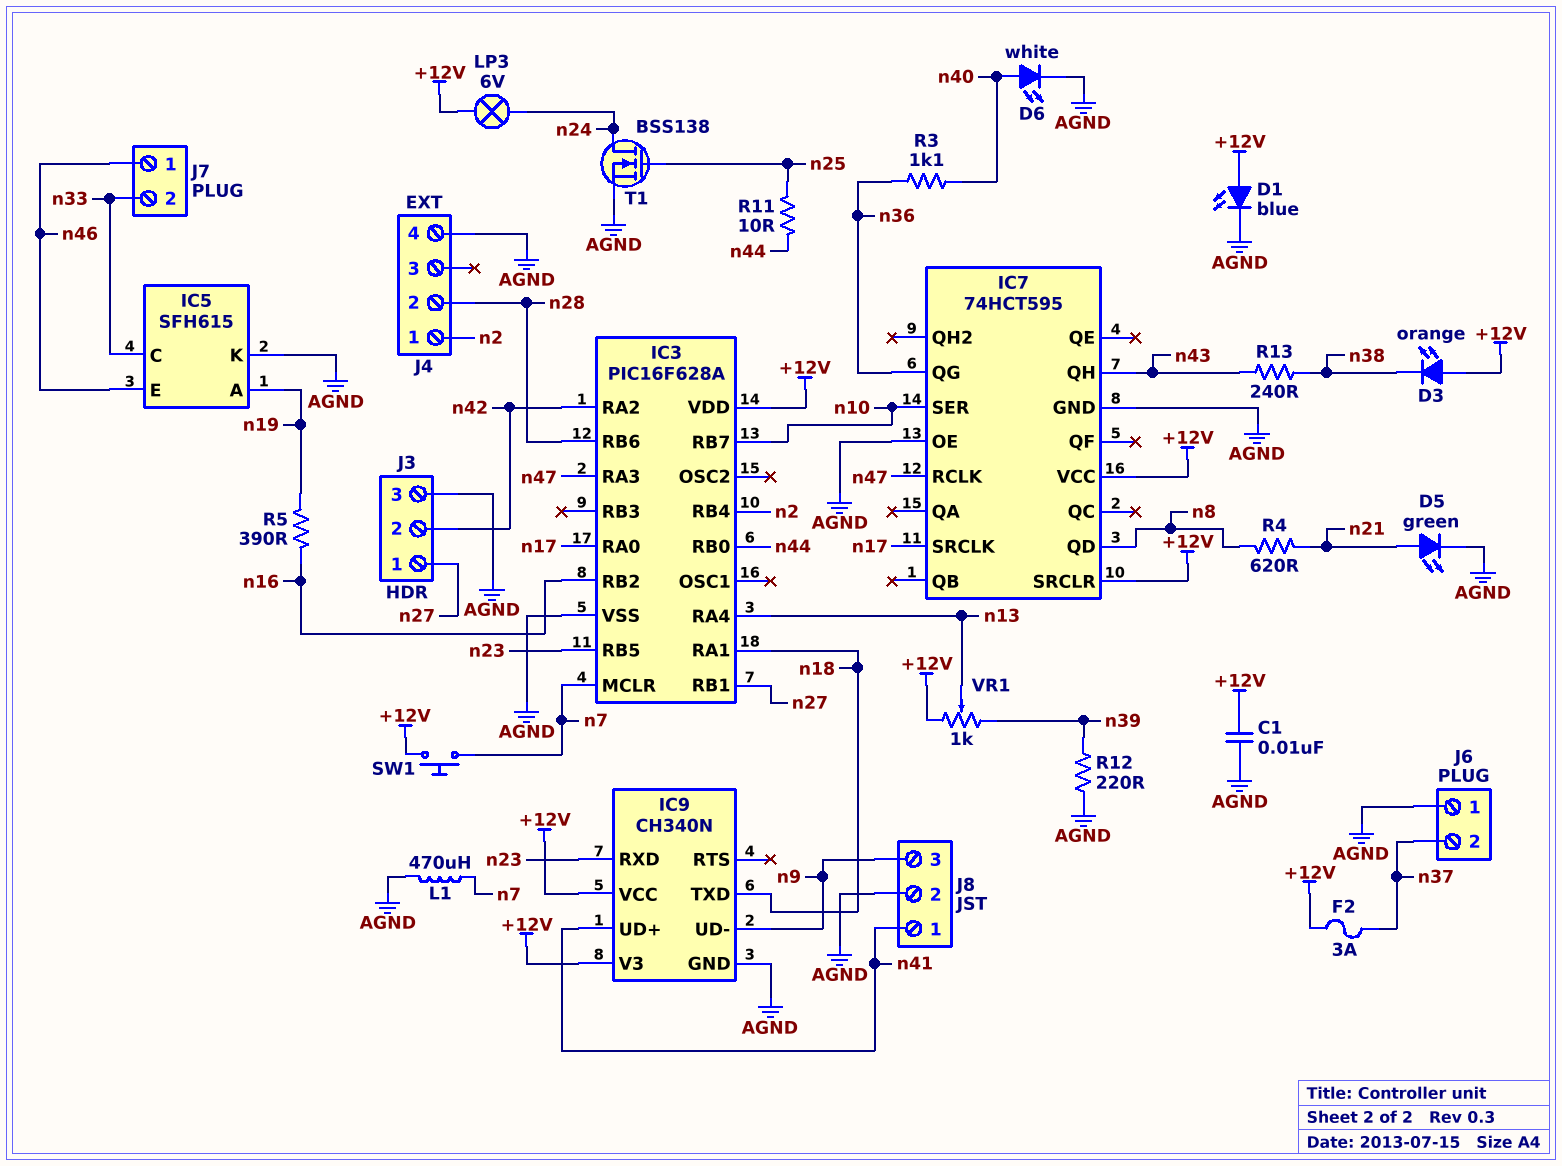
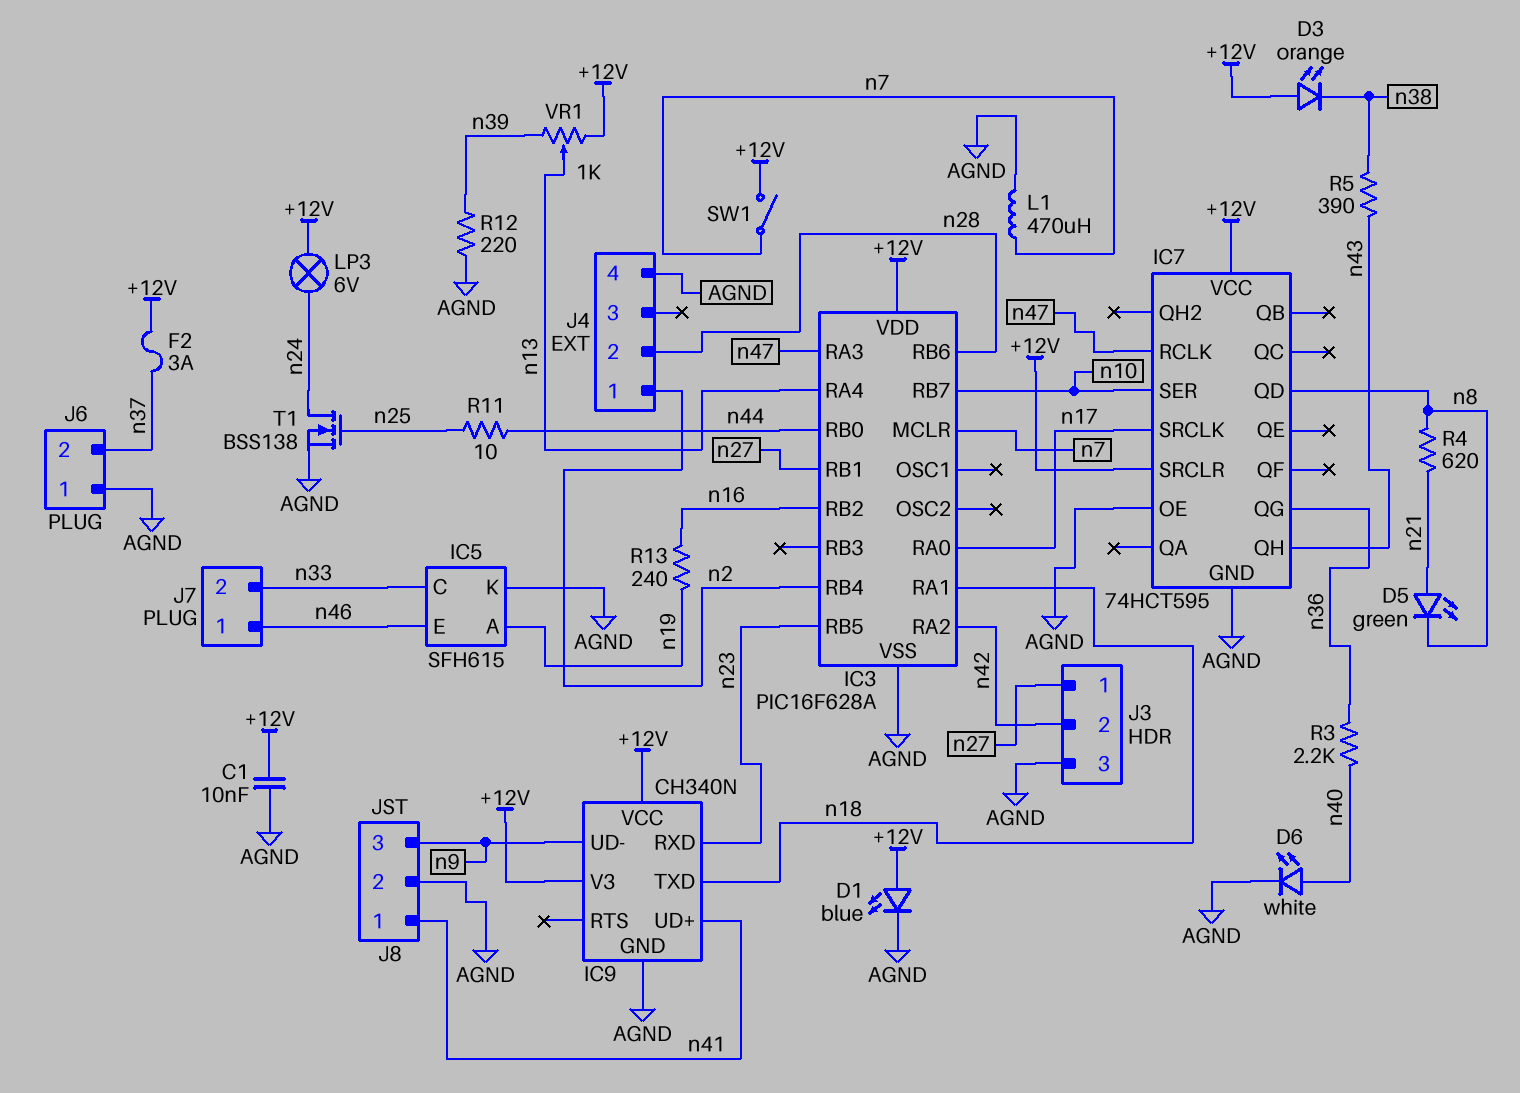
D5: LED green (A n21, K AGND) -> LED green (A n21, K n8)
R3: 1.1k (n36, n40) -> 2.2k (n36, n40)
R5: 390 (n16, n19) -> 390 (n38, n43)
R13: 240 (n38, n43) -> 240 (n16, n19)
SW1: button (+12V, n7) -> switch (+12V, n7)

